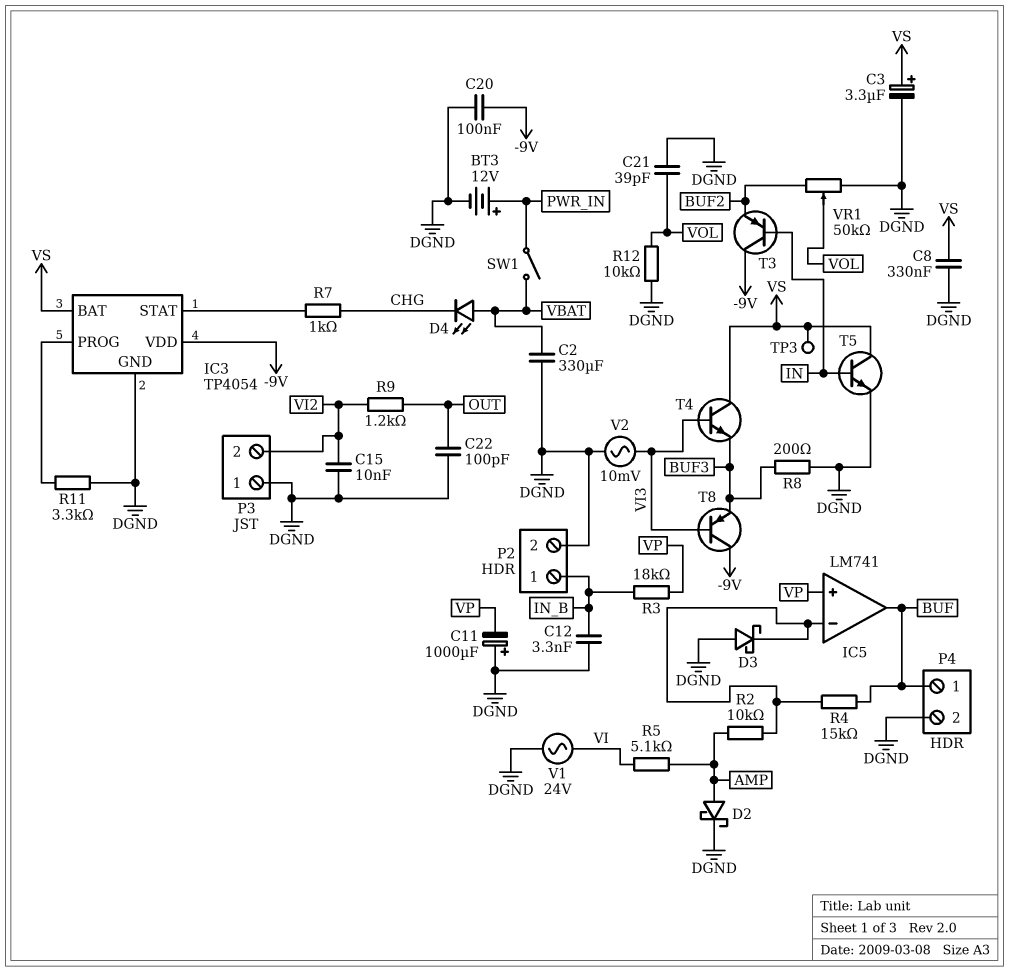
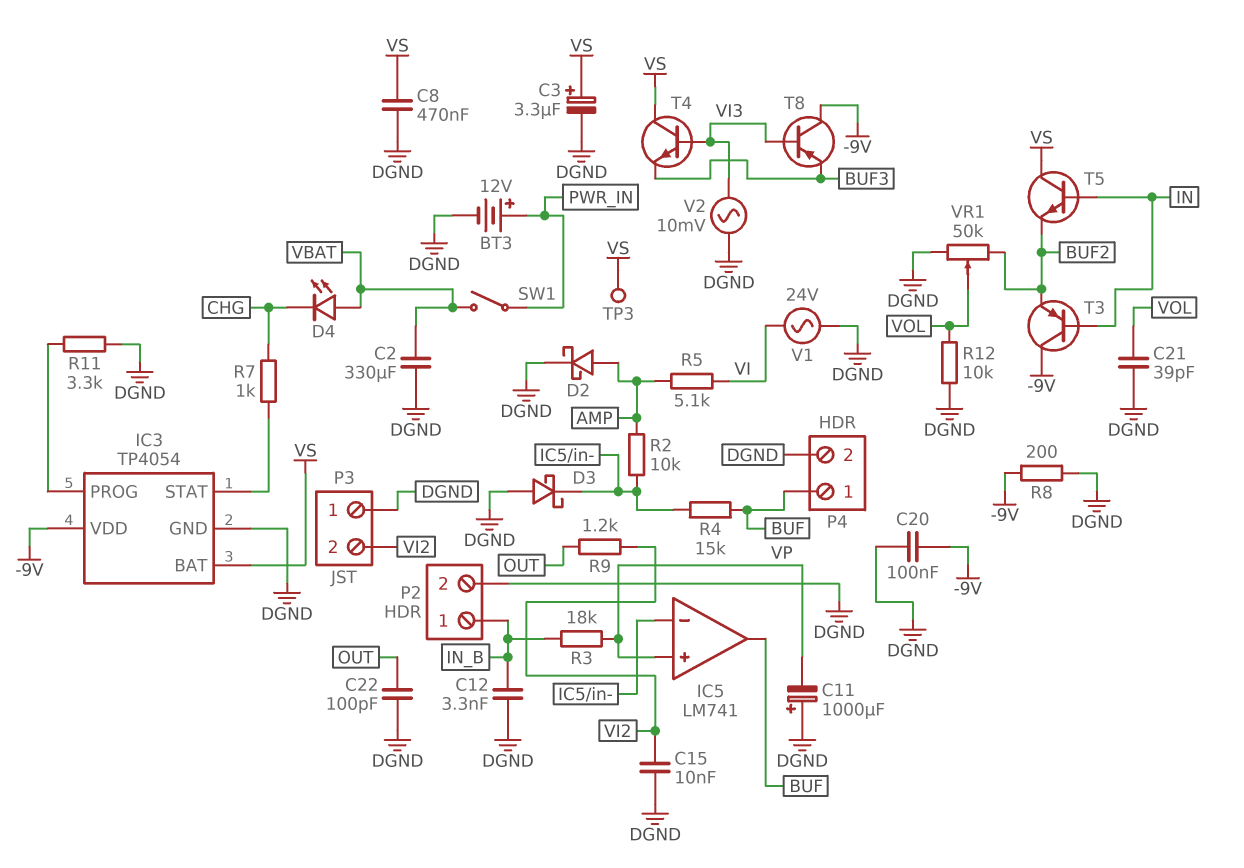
C8: 330nF (DGND, VS) -> 470nF (DGND, VS)
R8: 200 (BUF3, DGND) -> 200 (-9V, DGND)
T5: NPN (B IN, C VS, E DGND) -> NPN (B IN, C VS, E BUF2)

